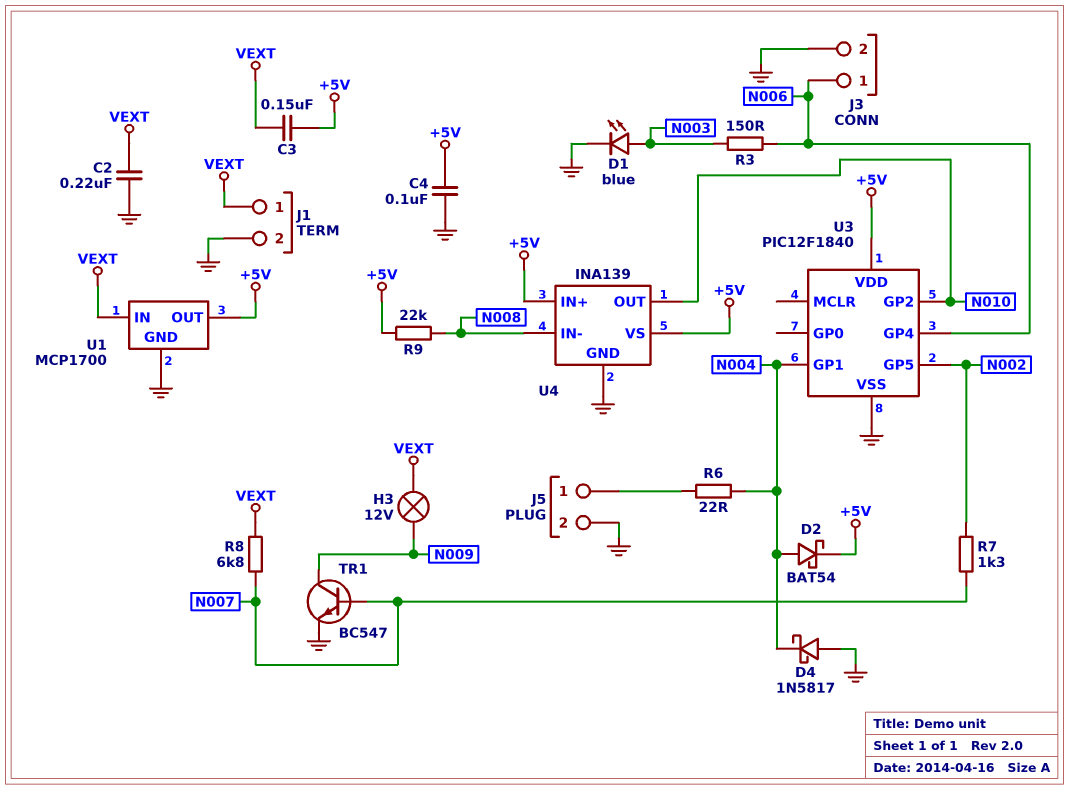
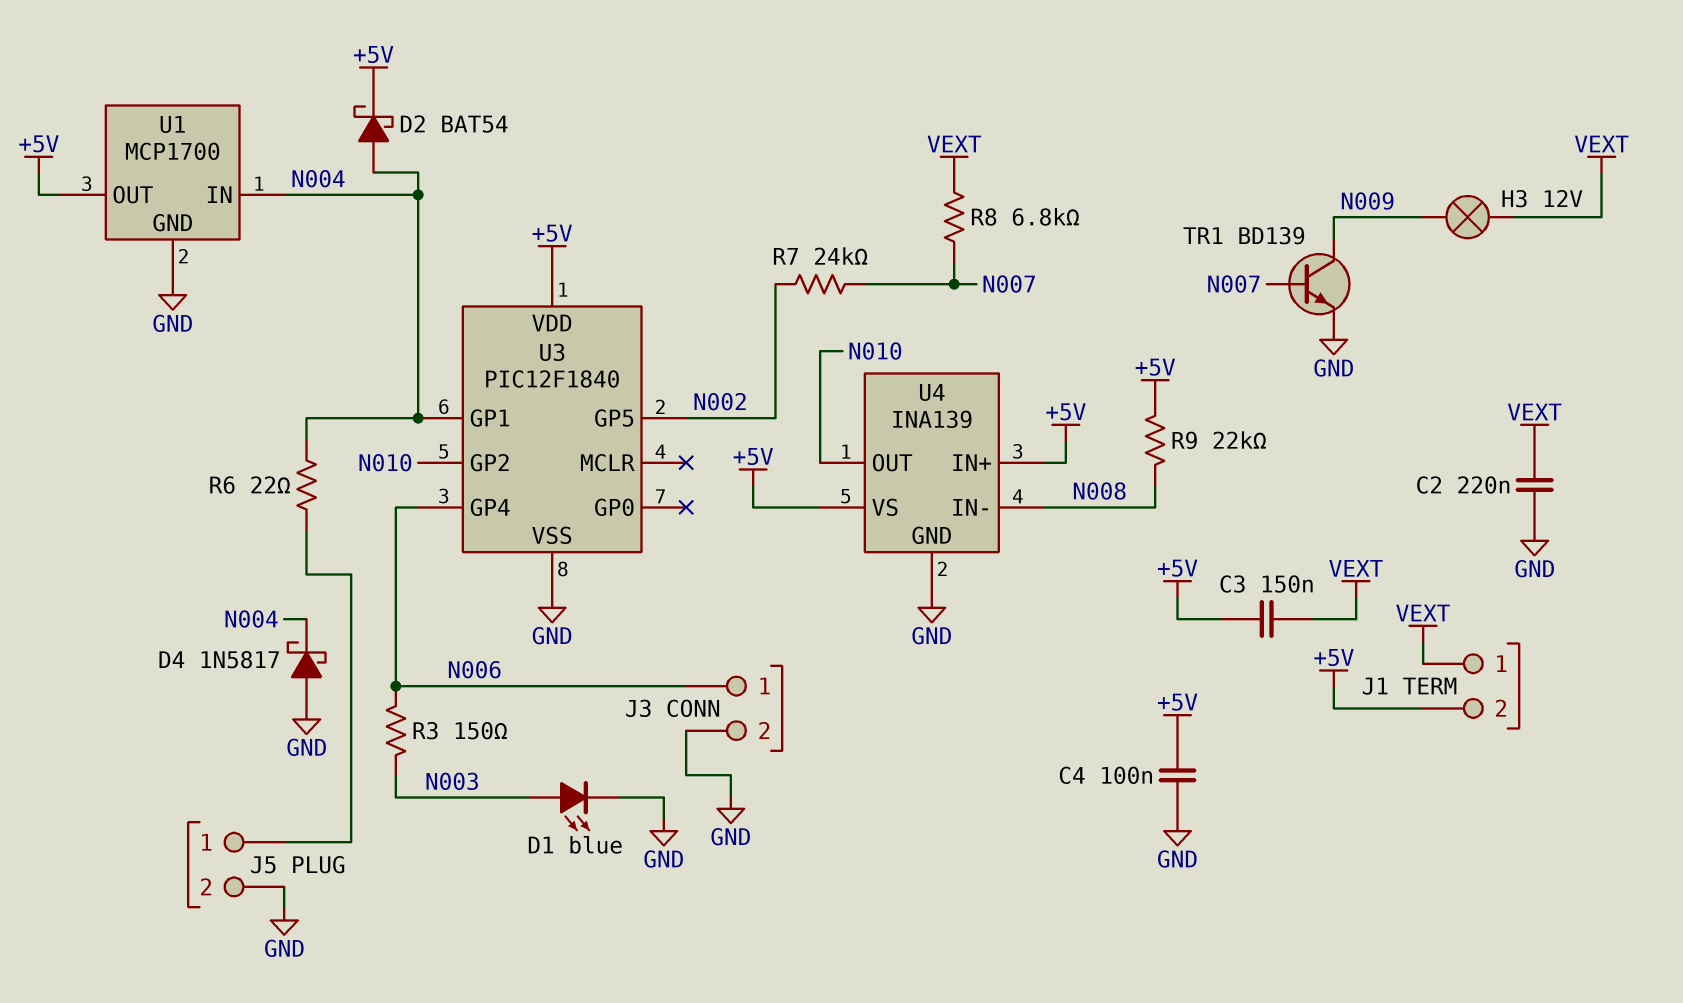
J1 pin 2: GND -> +5V
R7: 1.3k (N002, N007) -> 24k (N002, N007)
TR1: NPN BC547 (B N007, C N009, E GND) -> NPN BD139 (B N007, C N009, E GND)
U1 pin IN: VEXT -> N004

